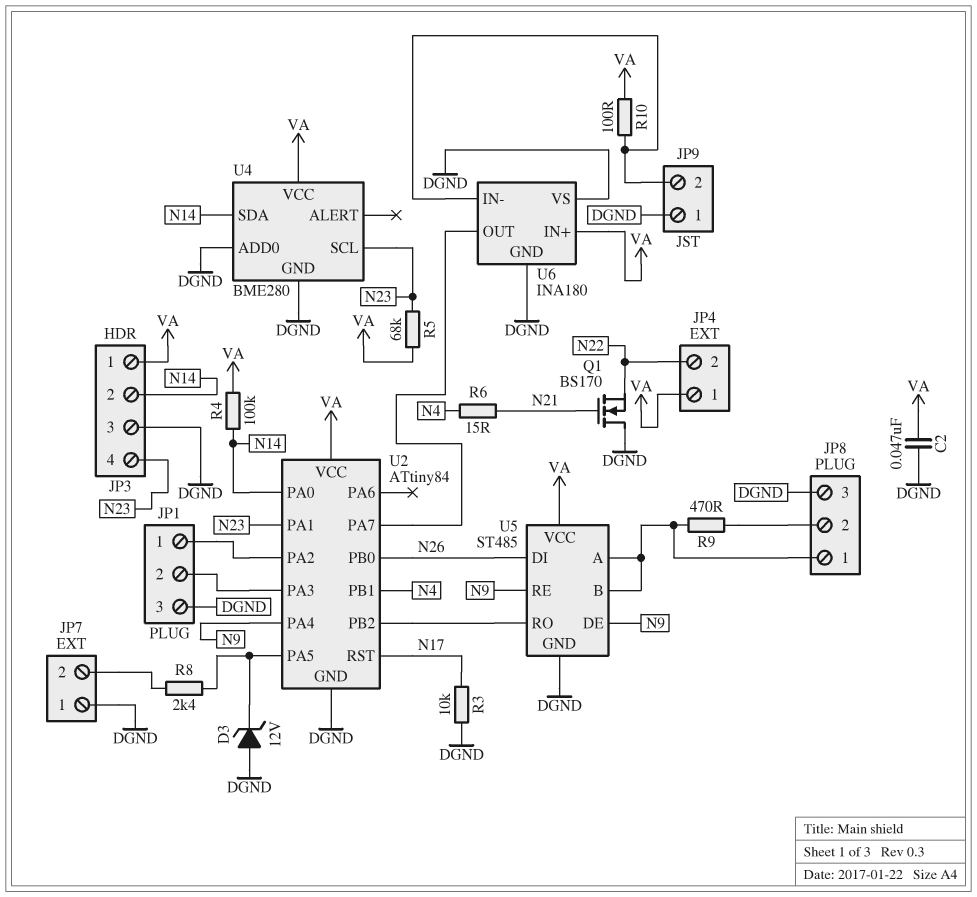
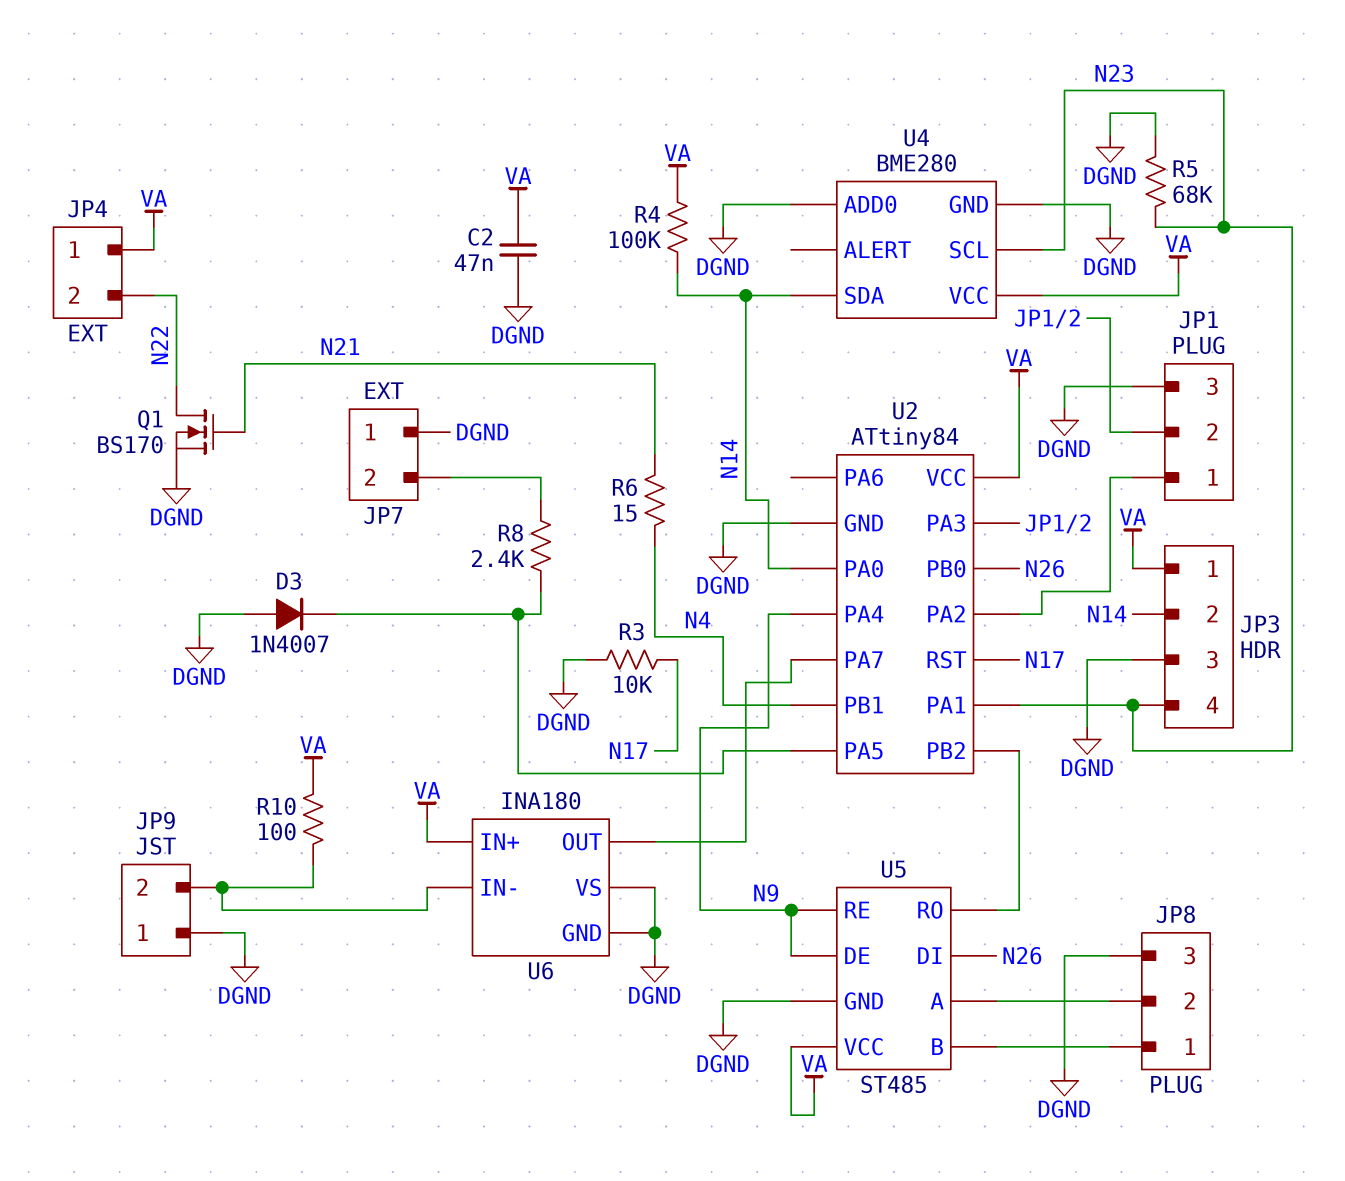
D3: zener 12V (A DGND, K U2/PA5) -> diode 1N4007 (A DGND, K U2/PA5)
Q1: NMOS BS170 (G N21, D DGND, S N22) -> NMOS BS170 (G N21, D N22, S DGND)
R5: 68k (N23, VA) -> 68k (DGND, N23)
R9: 470 (JP8/1, JP8/2) -> none
U5 pin A: JP8/1 -> JP8/2

